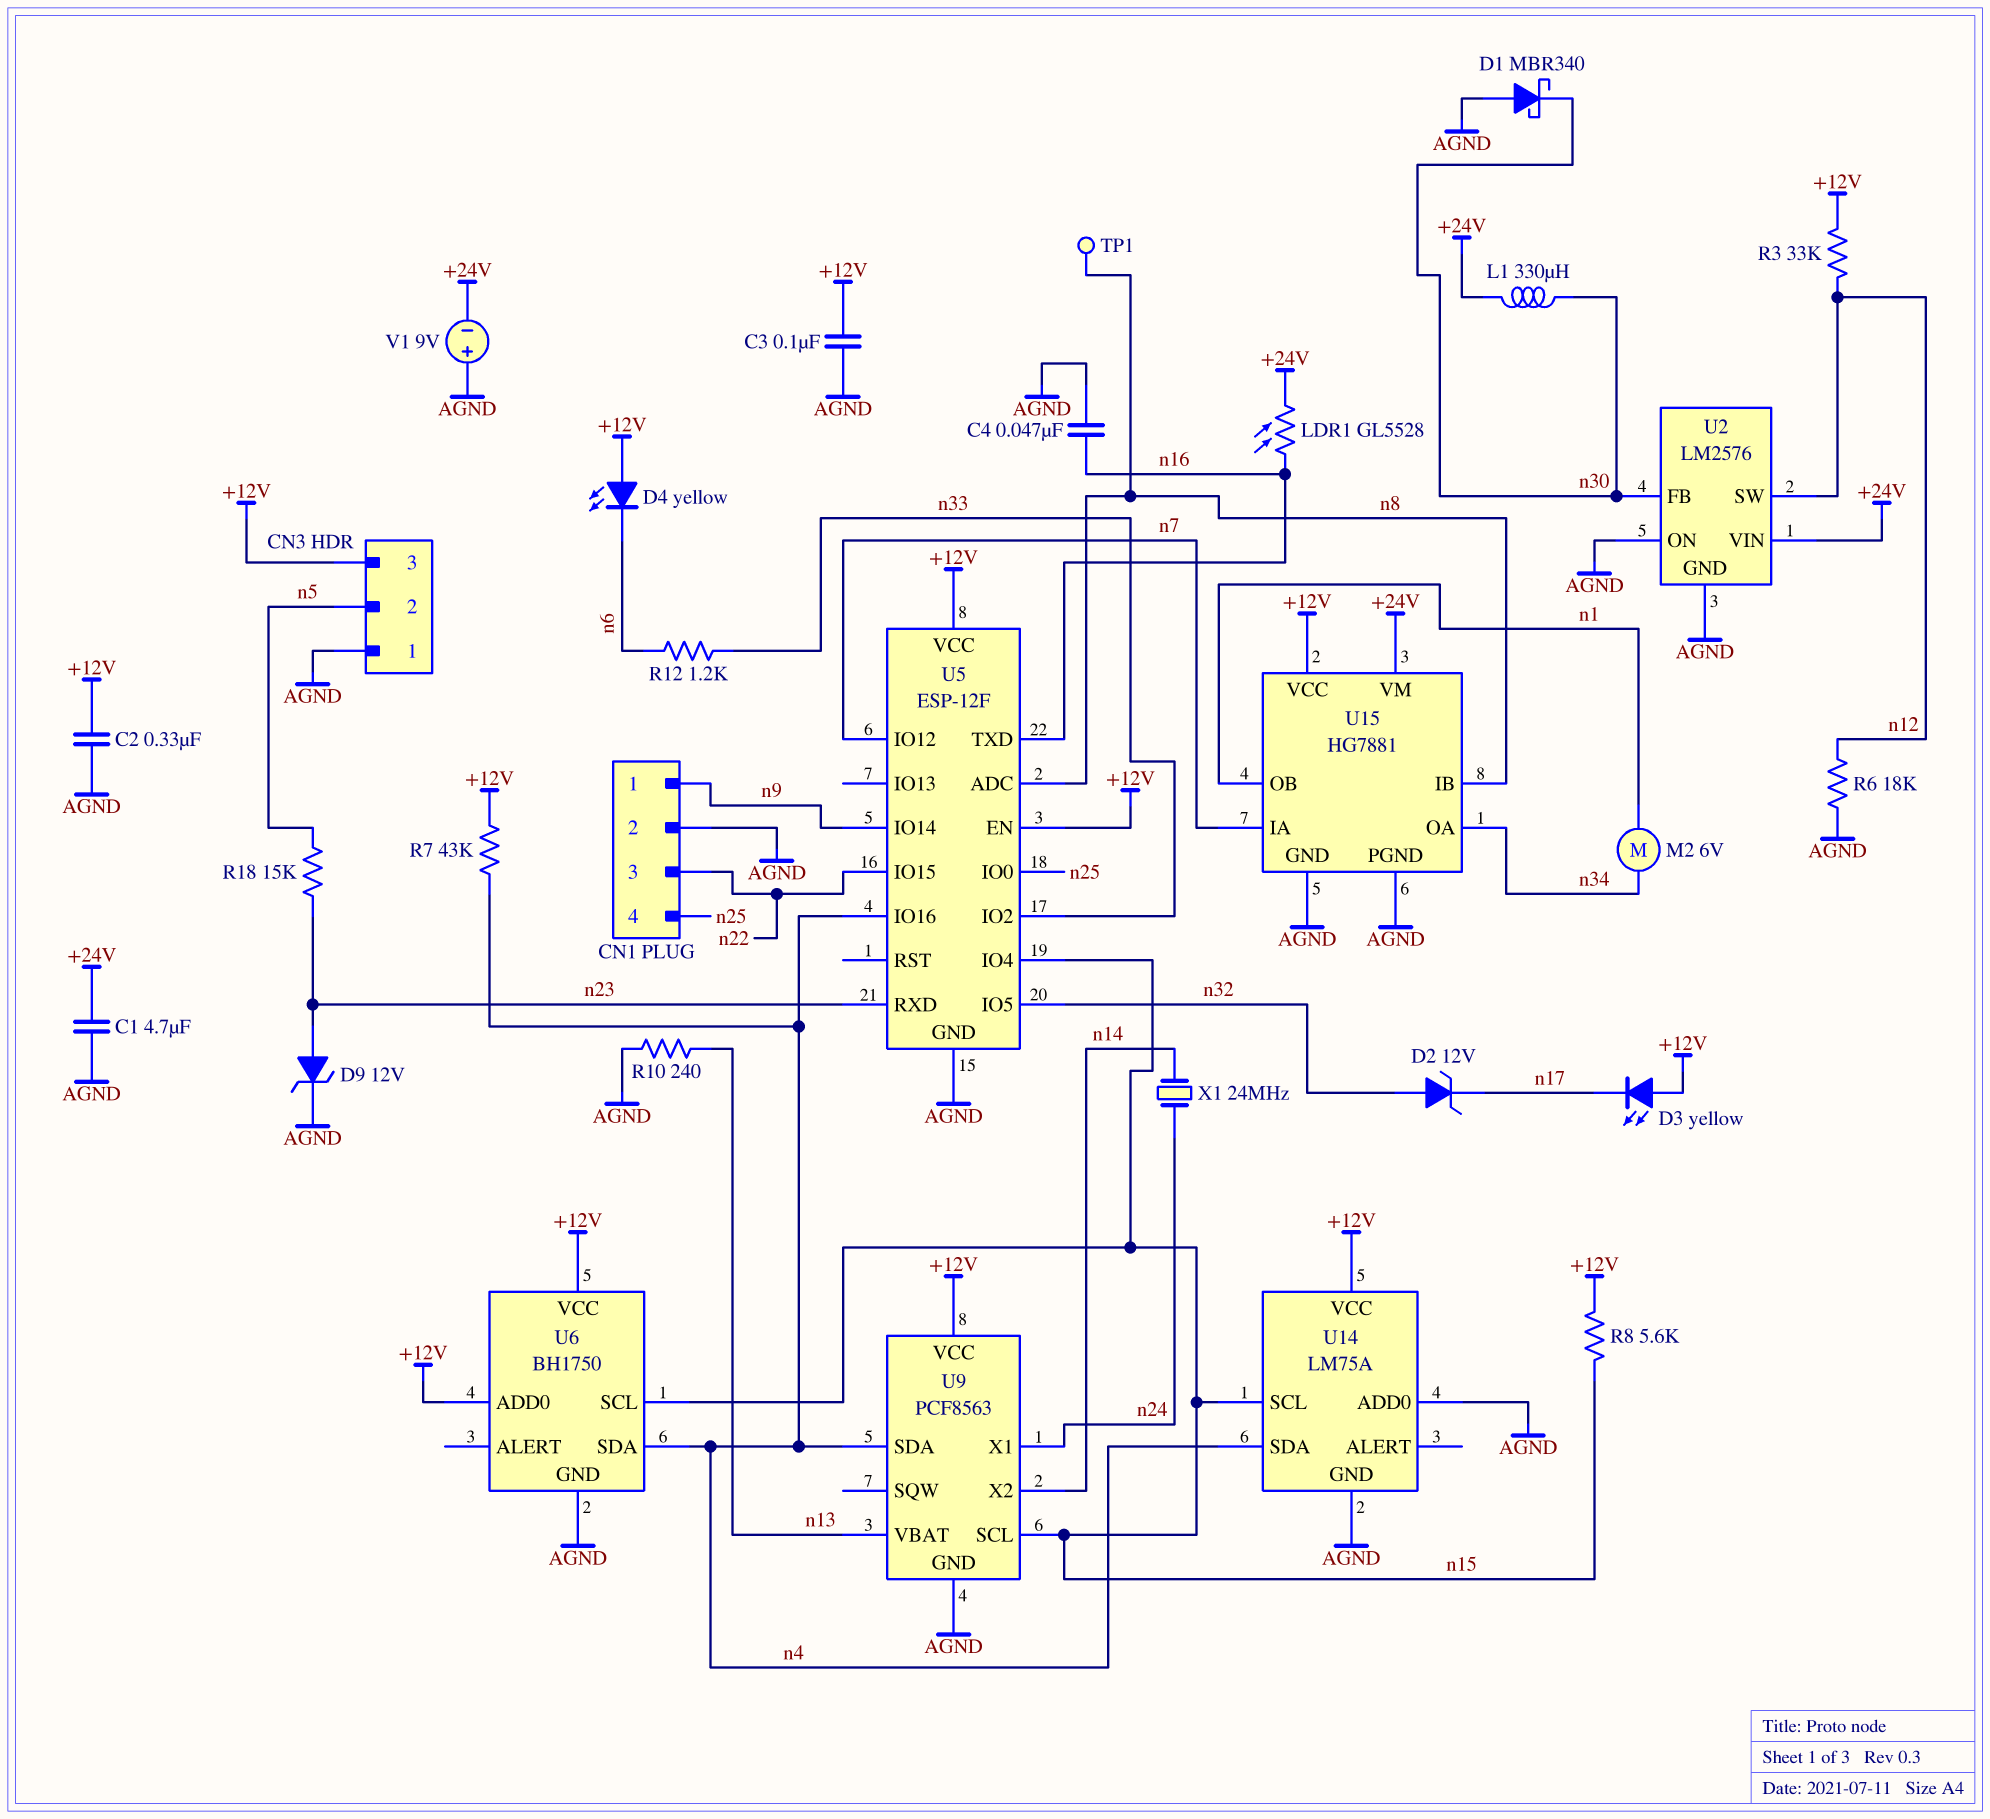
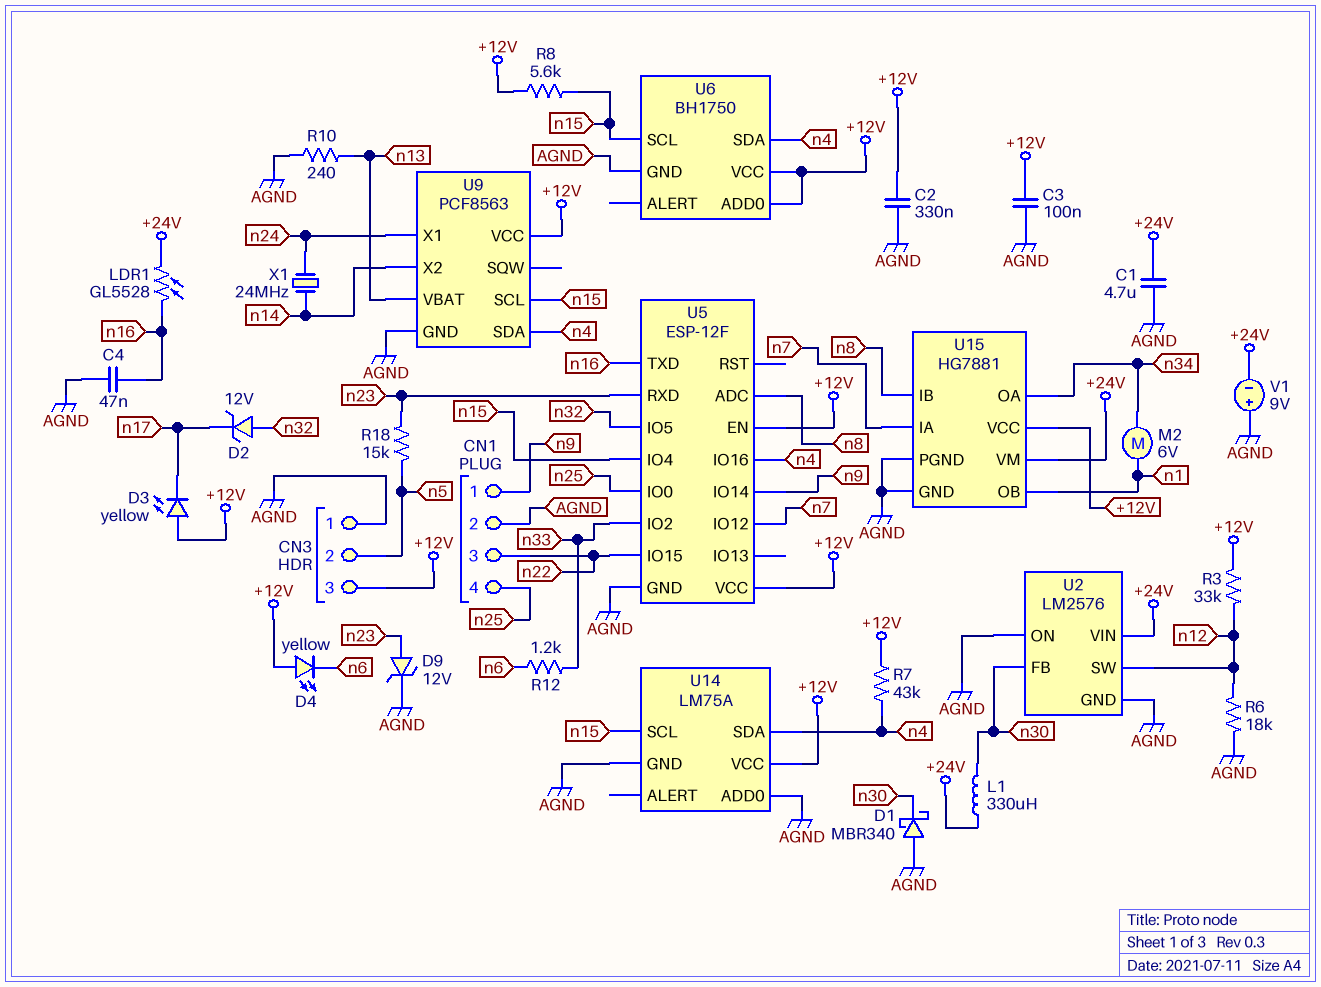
TP1: test point (n8) -> none

